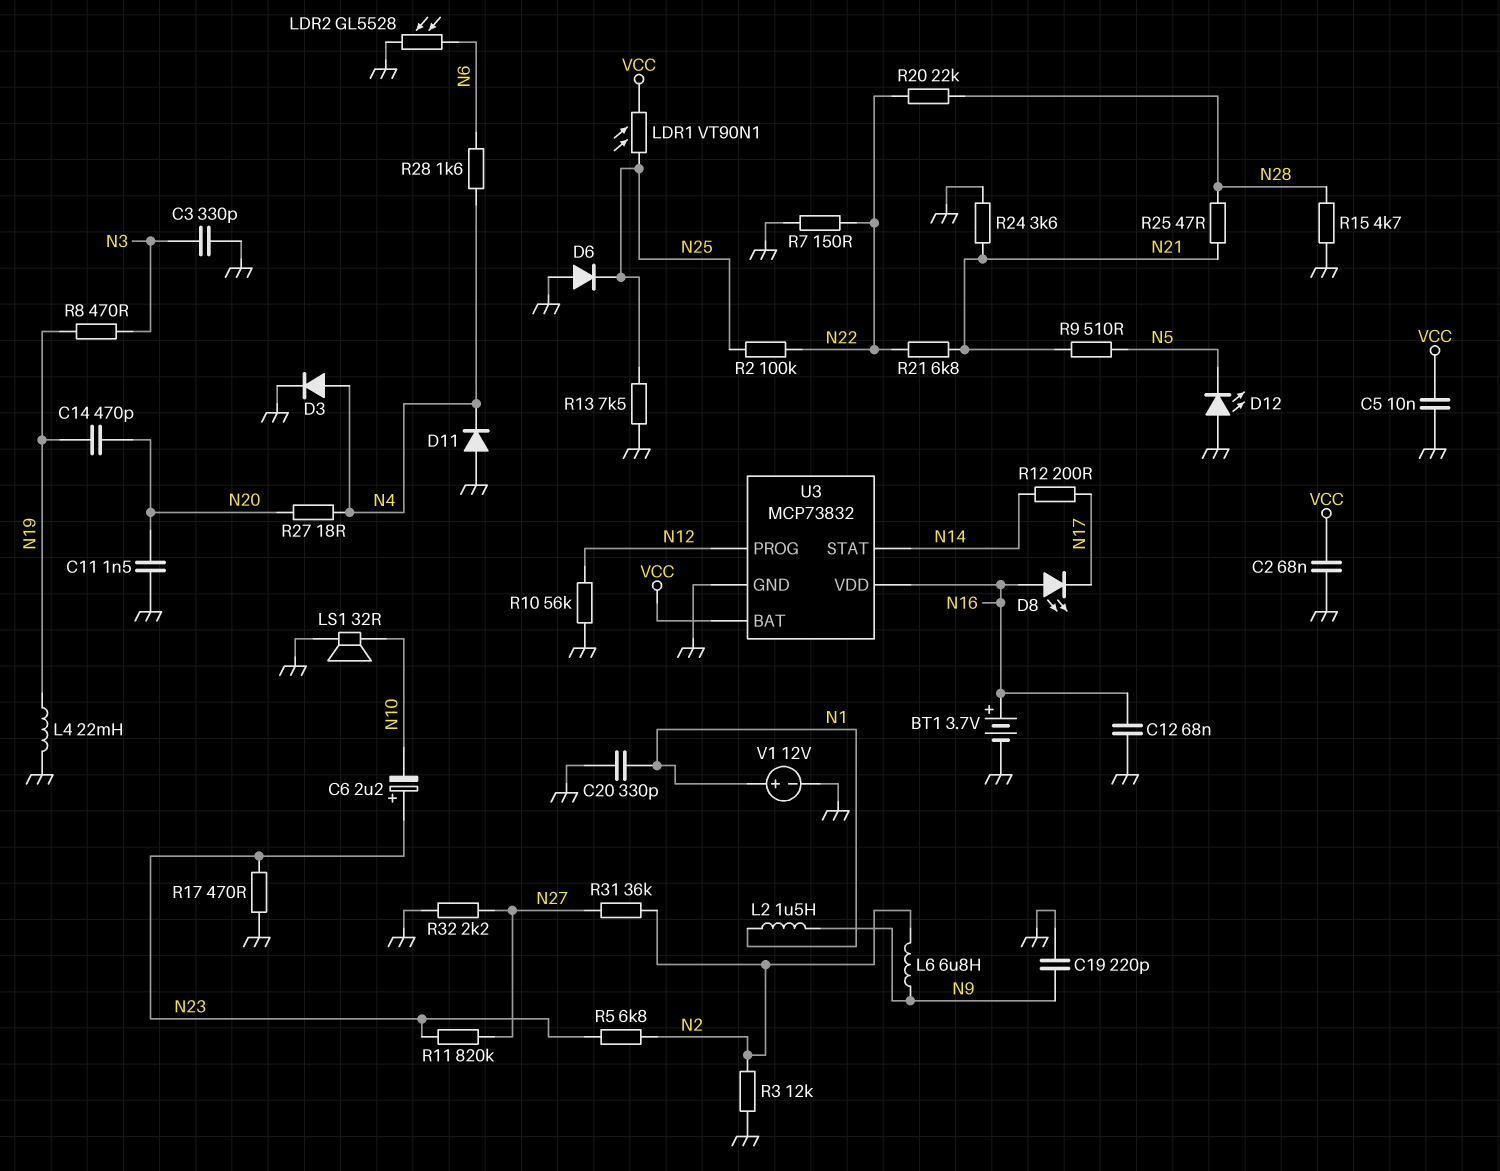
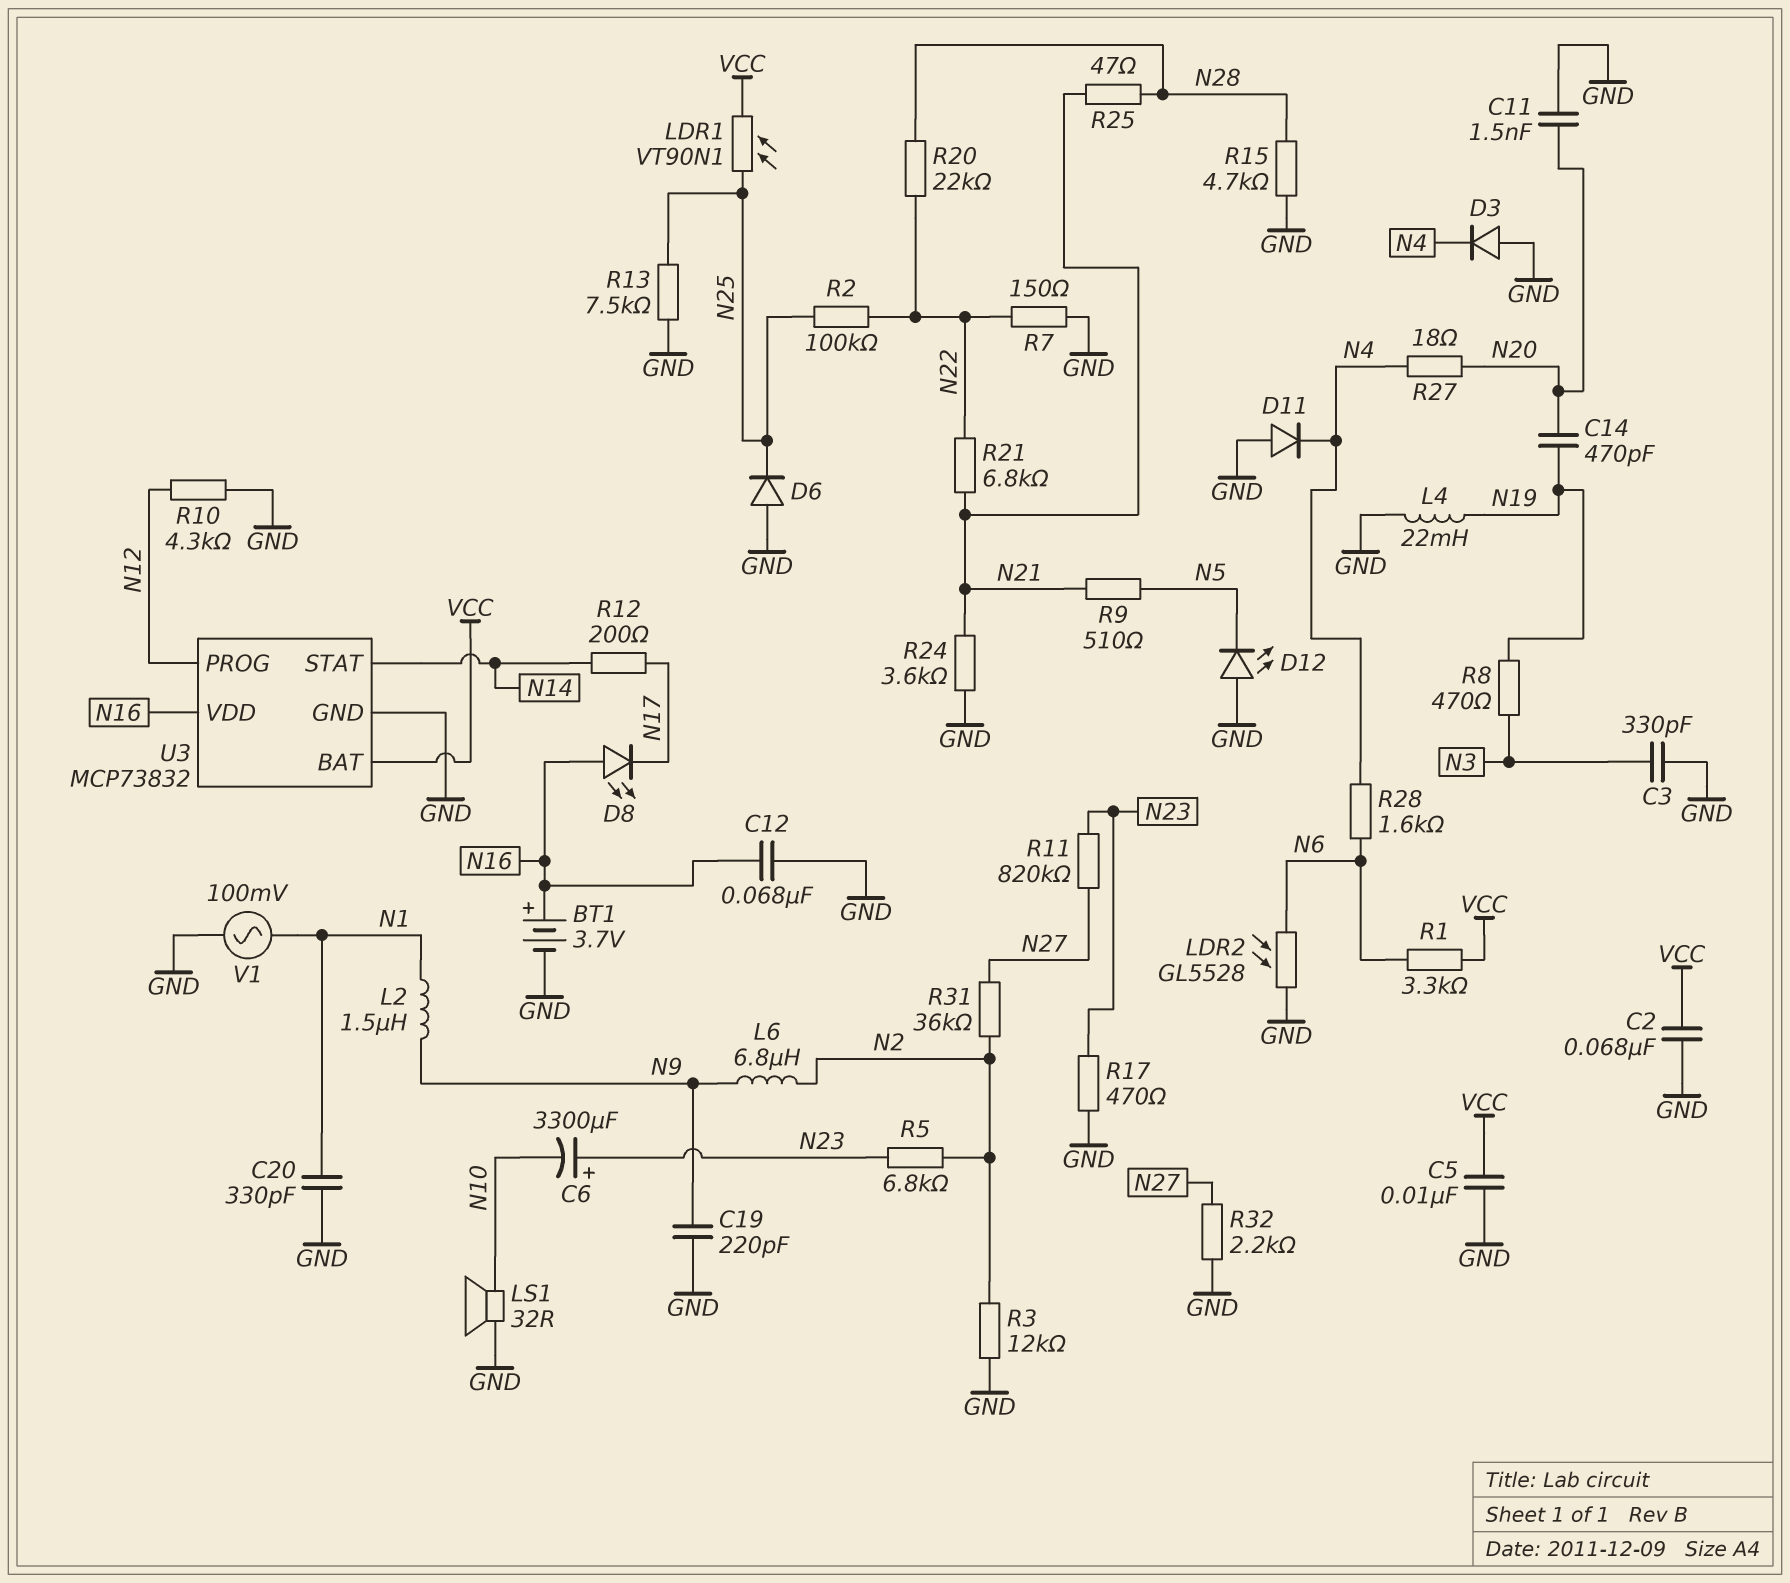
C6: 2.2uF (plus N23, minus N10) -> 3300uF (plus N23, minus N10)
D3: diode (A N4, K GND) -> diode (A GND, K N4)
R1: none -> 3.3k (N6, VCC)
R10: 56k (GND, N12) -> 4.3k (GND, N12)
V1: 12V (plus N1, minus GND) -> AC 100mV (GND, N1)

